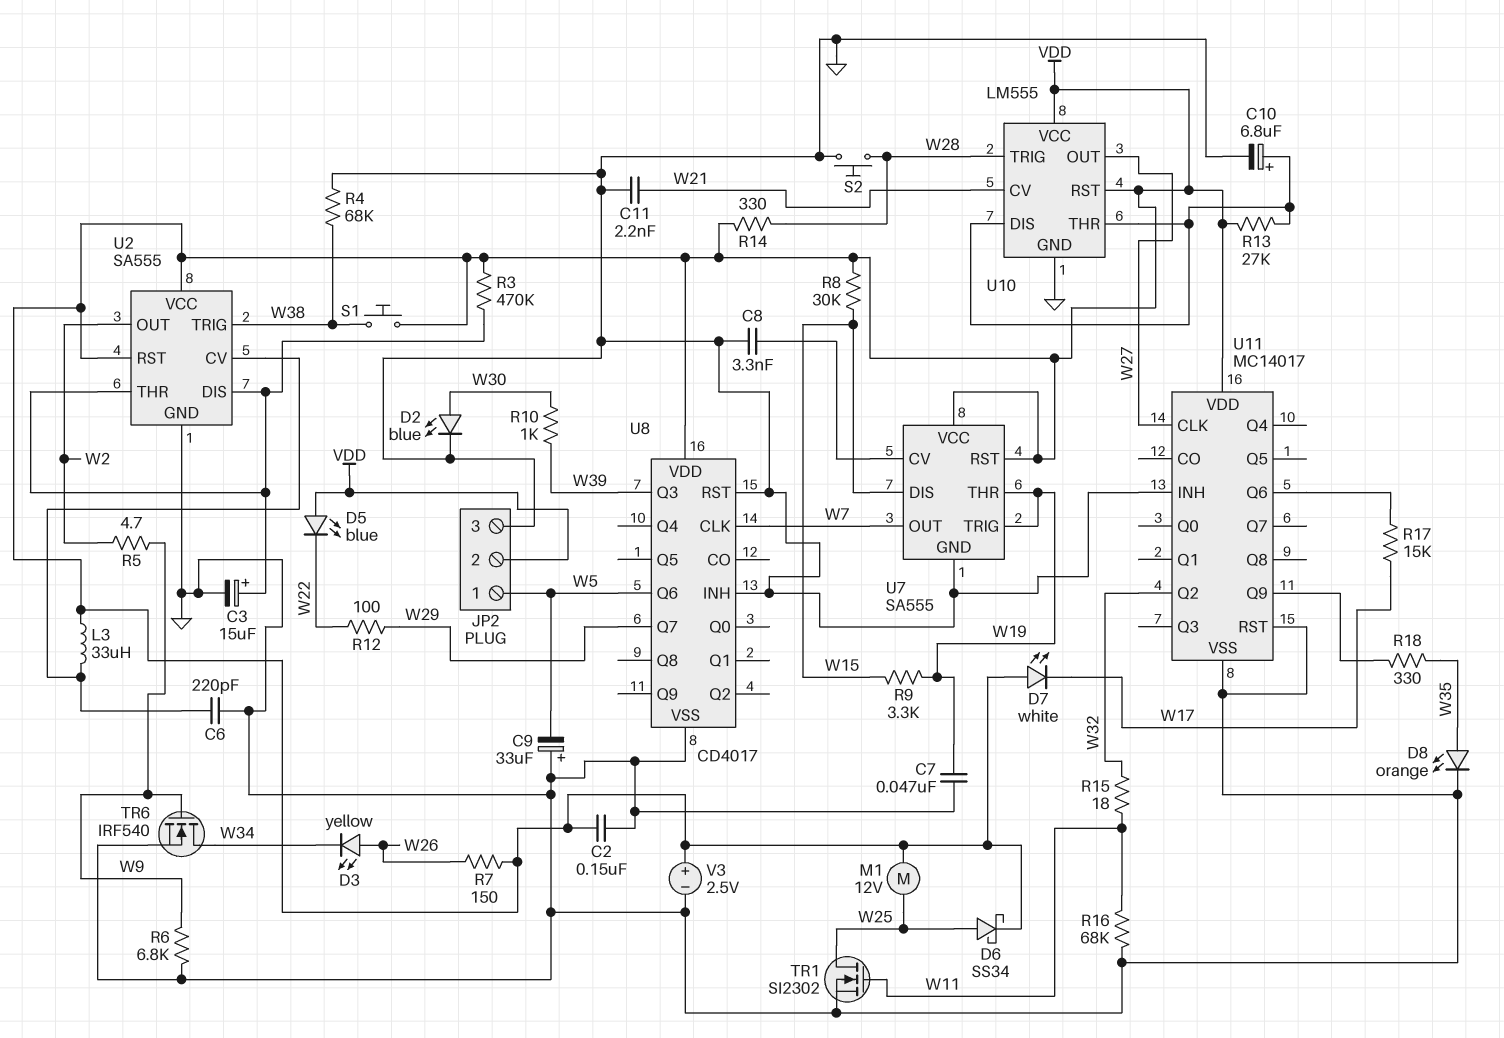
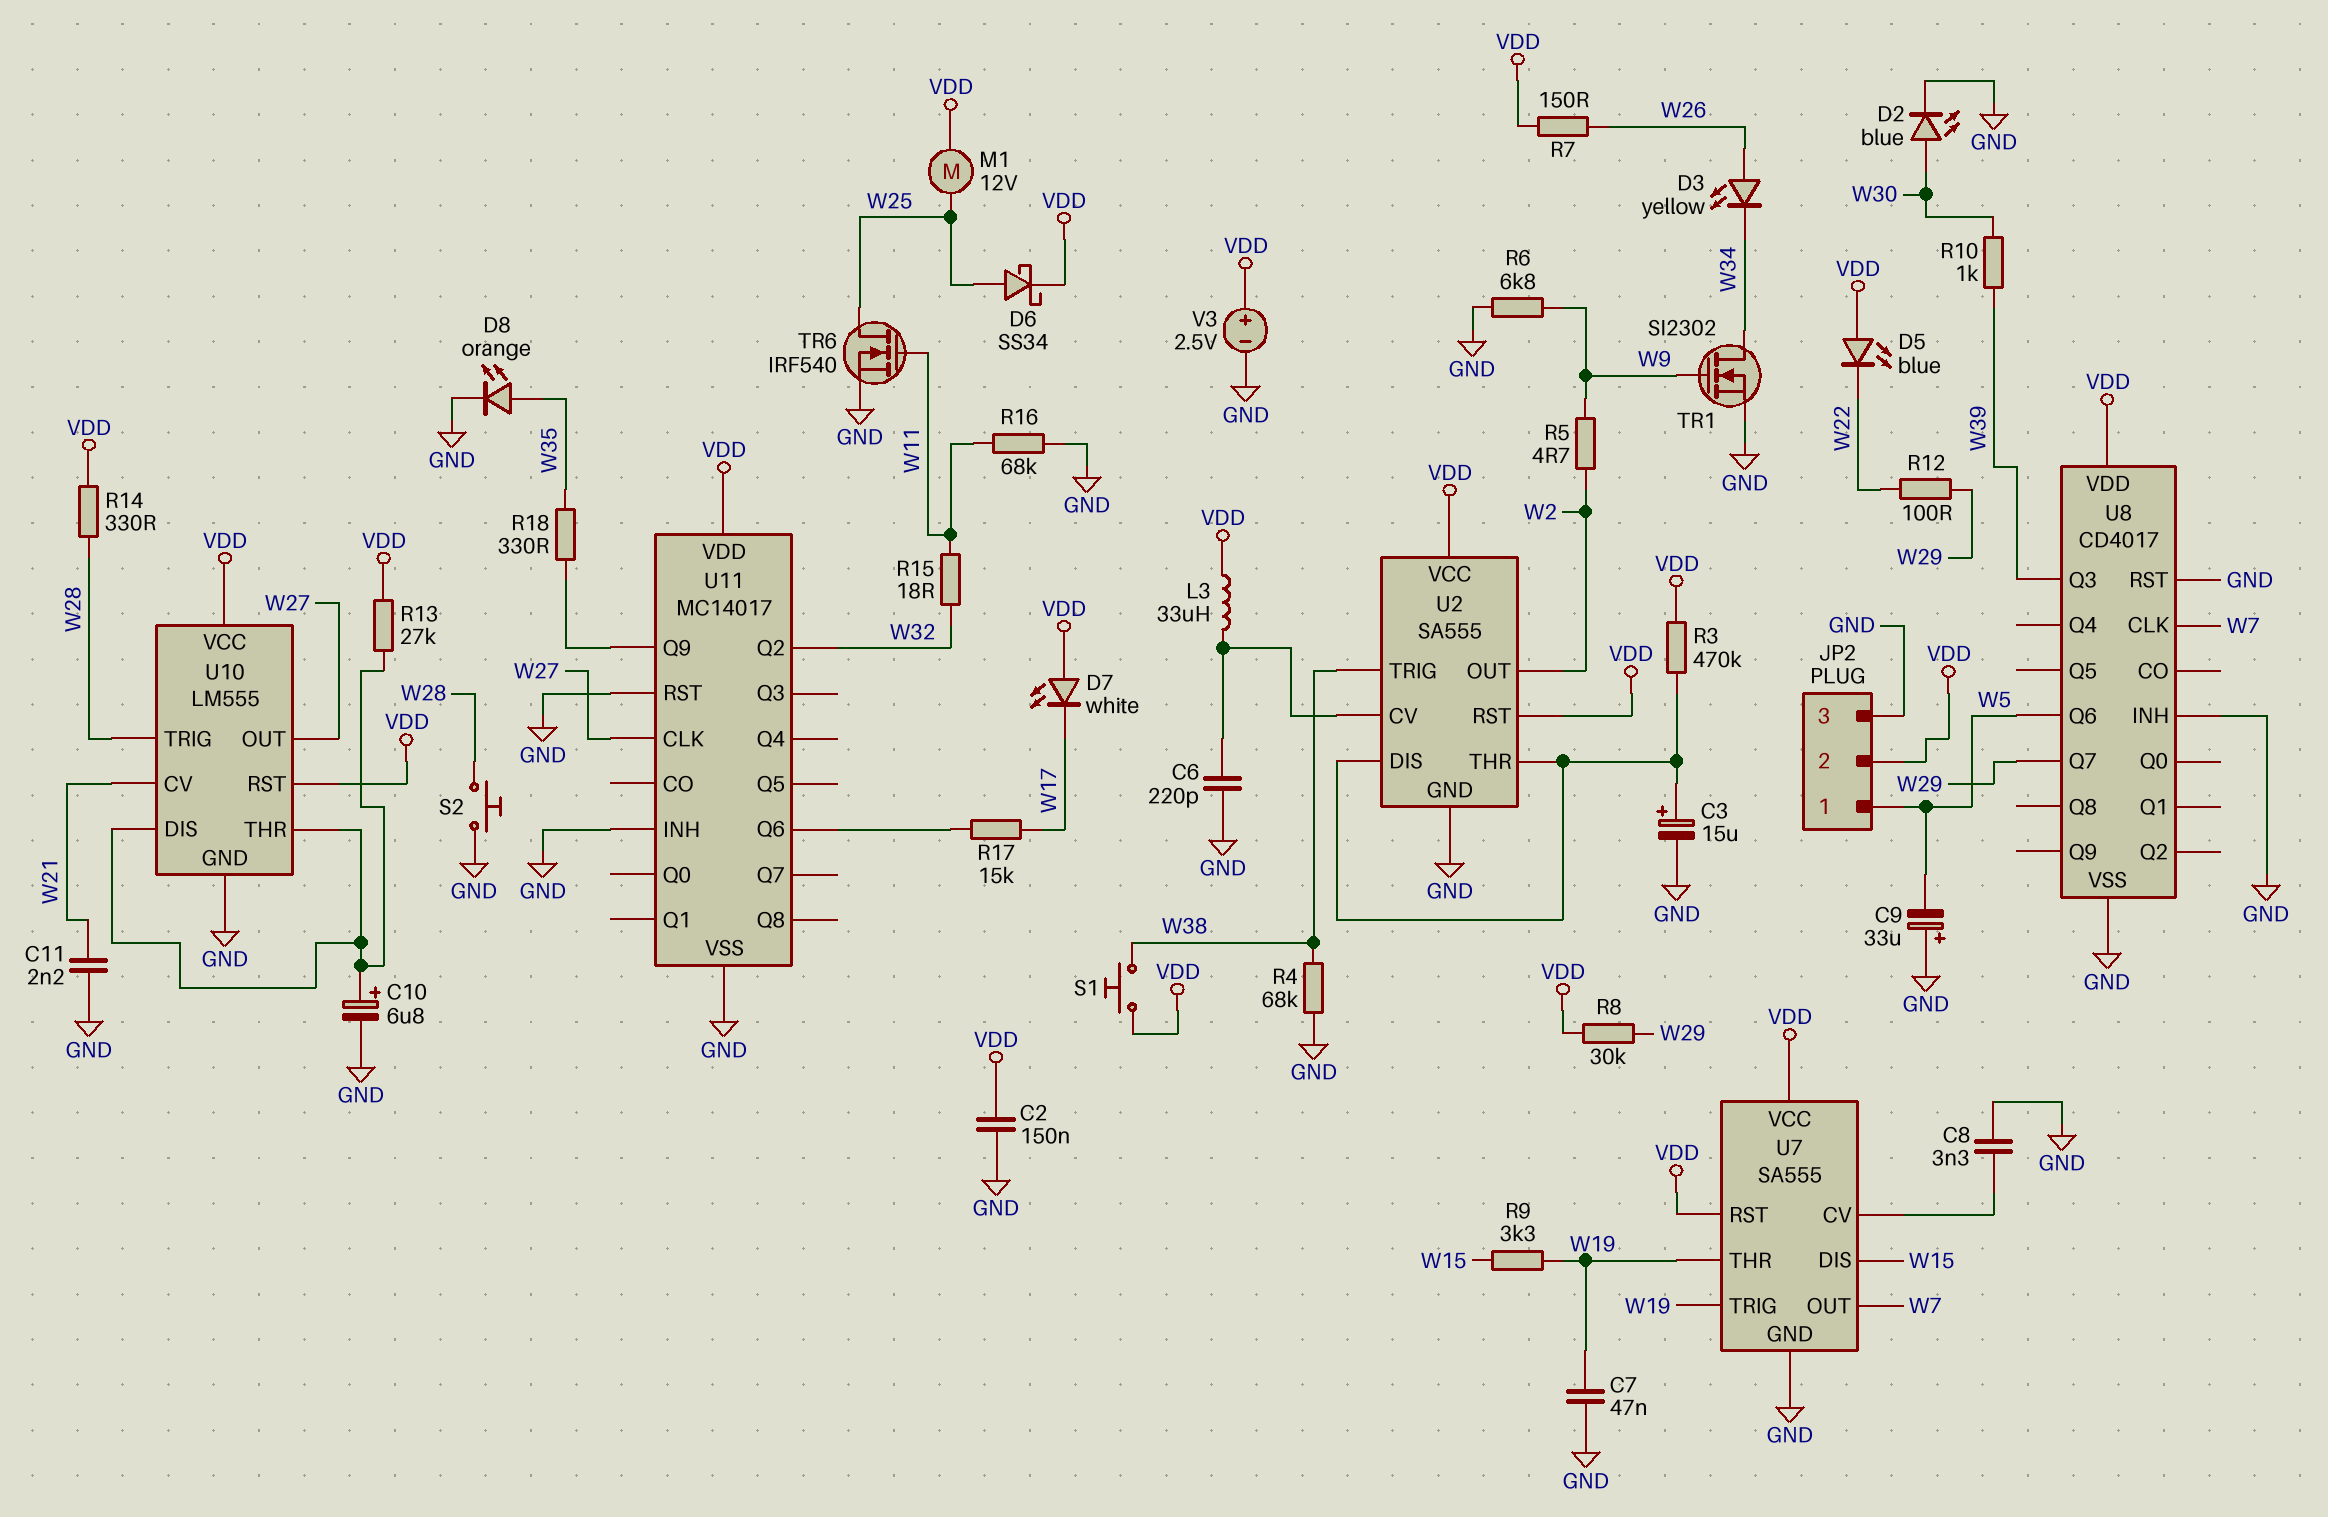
R8: 30k (VDD, W15) -> 30k (VDD, W29)
TR1: NMOS SI2302 (G W11, D W25, S GND) -> NMOS SI2302 (G W9, D W34, S GND)
TR6: NMOS IRF540 (G W9, D W34, S GND) -> NMOS IRF540 (G W11, D W25, S GND)

